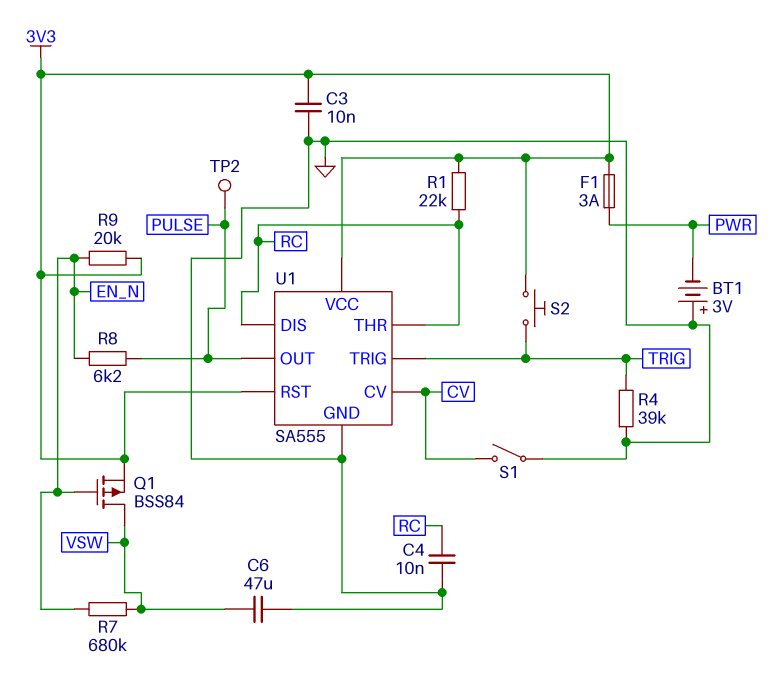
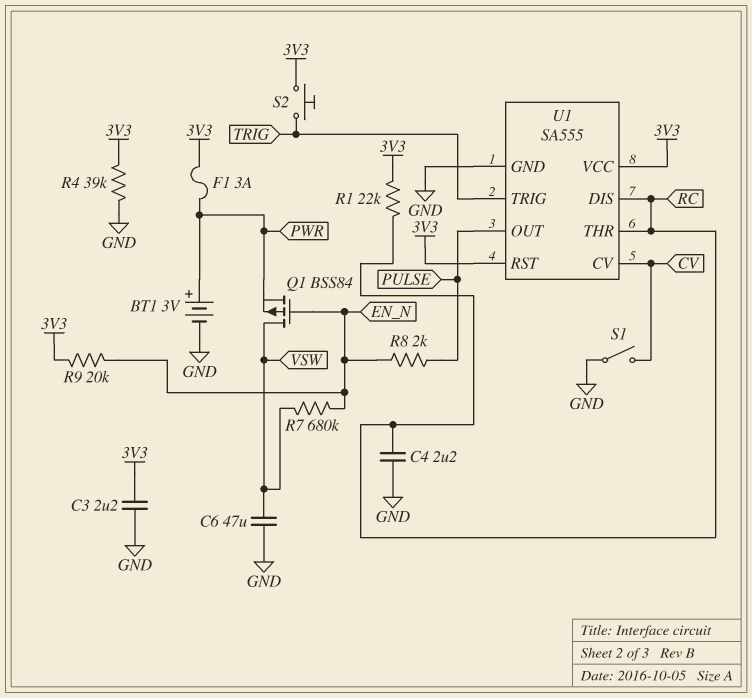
BT1: 3V (plus GND, minus PWR) -> 3V (plus PWR, minus GND)
C3: 10nF (3V3, GND) -> 2.2uF (3V3, GND)
C4: 10nF (GND, RC) -> 2.2uF (GND, RC)
Q1: PMOS BSS84 (G EN_N, D VSW, S 3V3) -> PMOS BSS84 (G EN_N, D VSW, S PWR)
R4: 39k (GND, TRIG) -> 39k (3V3, GND)
R8: 6.2k (EN_N, PULSE) -> 2k (EN_N, PULSE)
TP2: test point (PULSE) -> none

